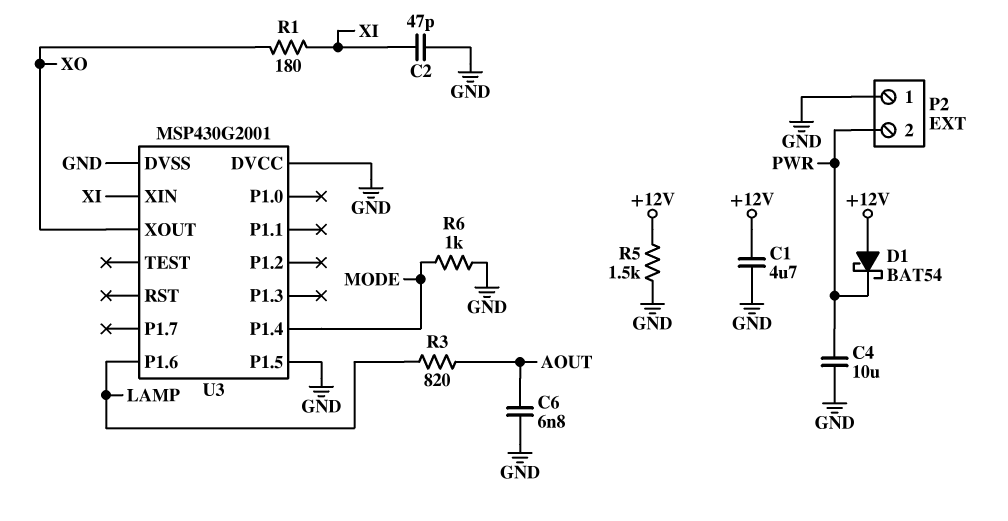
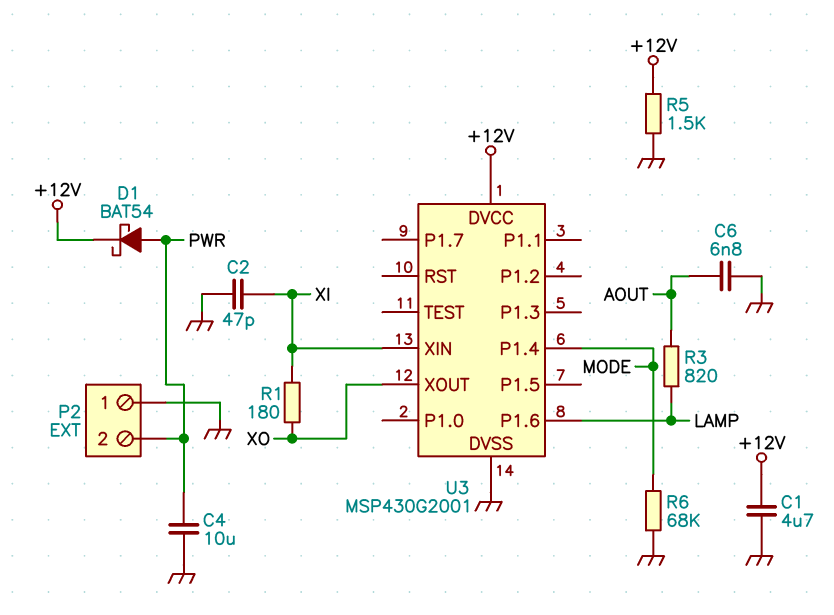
D1: schottky BAT54 (A +12V, K PWR) -> schottky BAT54 (A PWR, K +12V)
R6: 1k (GND, MODE) -> 68k (GND, MODE)
U3 pin DVCC: GND -> +12V
U3 pin P1.5: GND -> none

